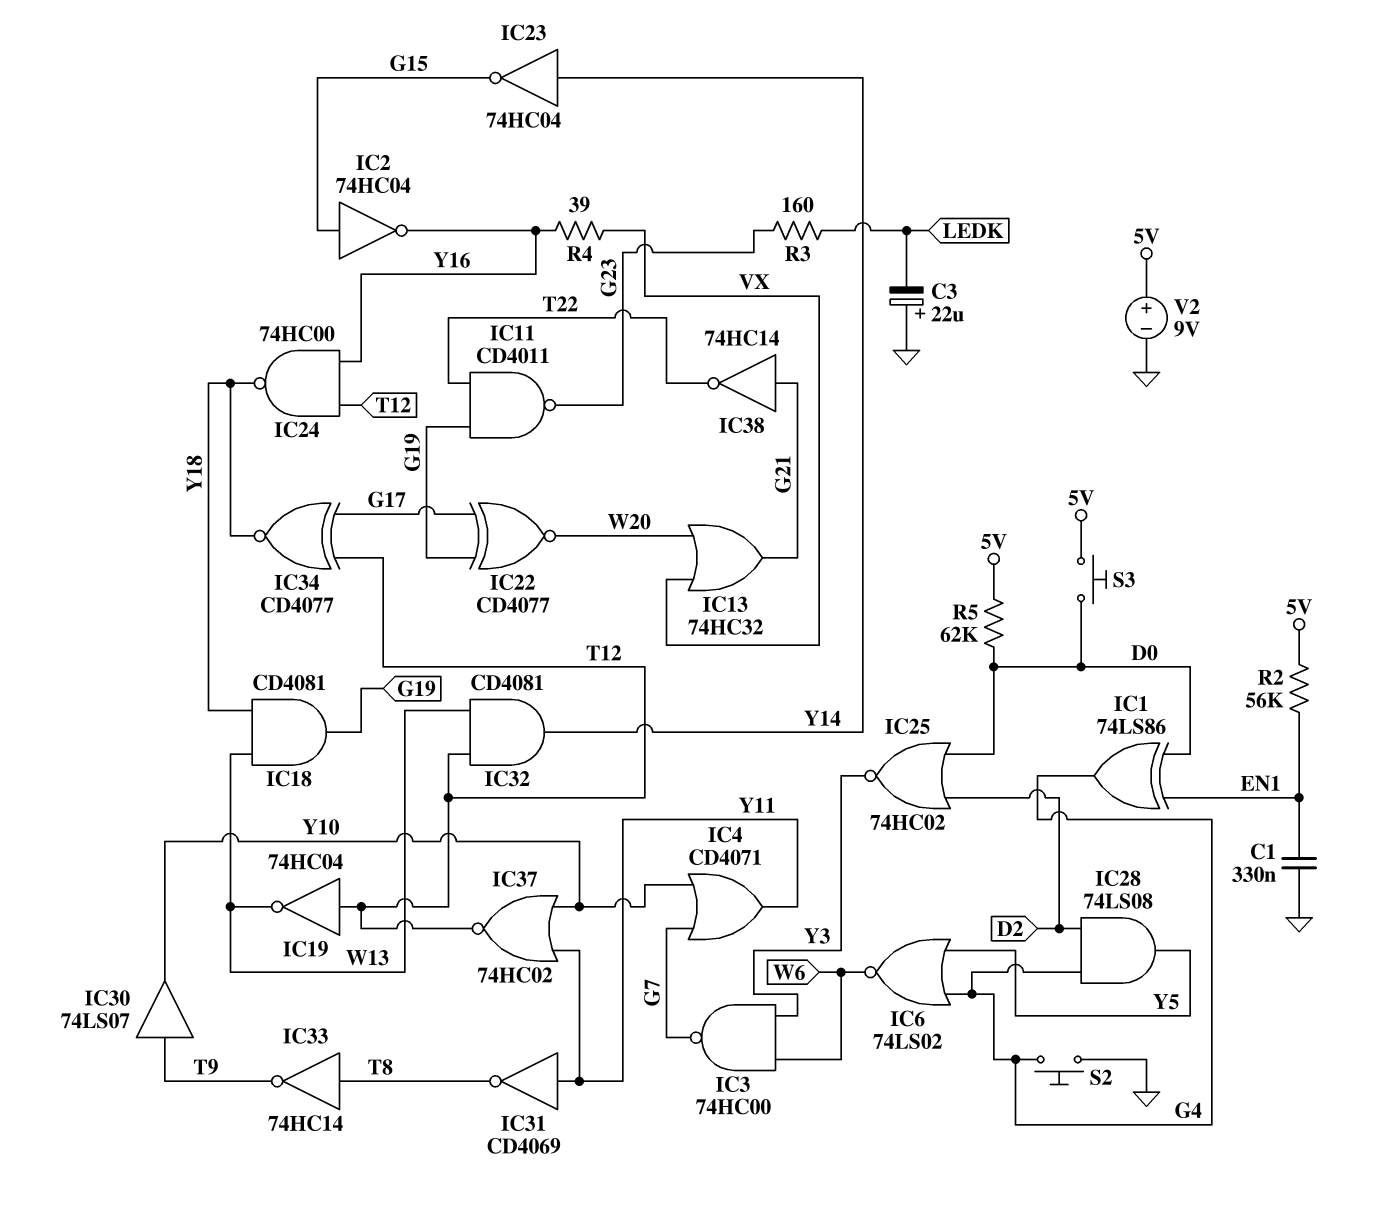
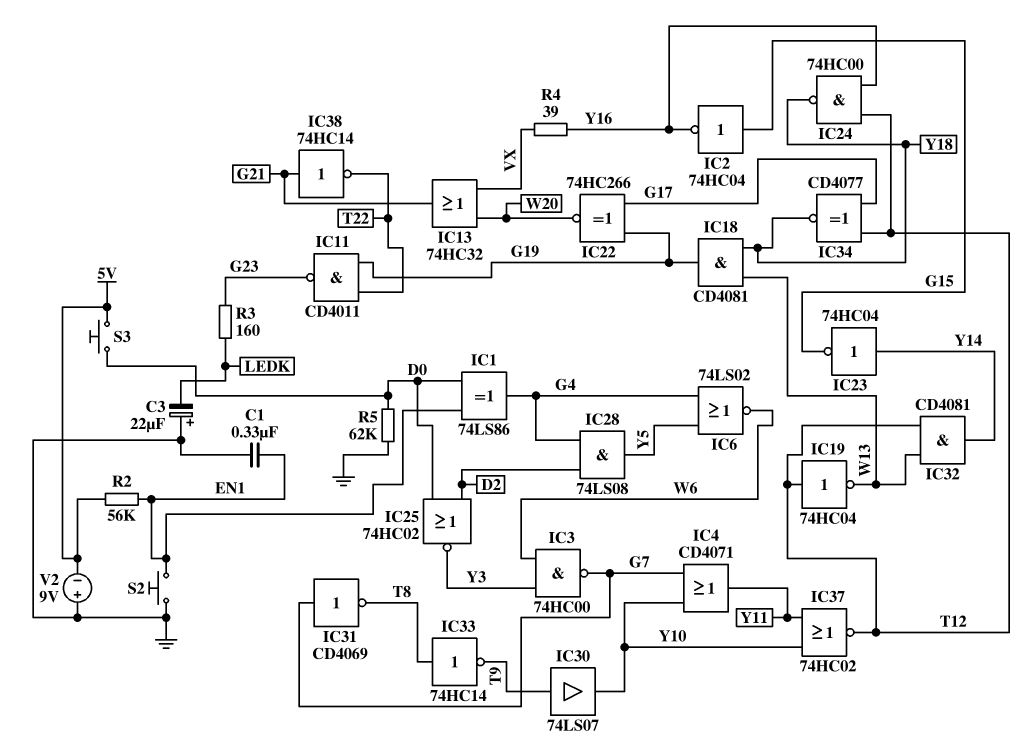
IC22: XNOR CD4077 (in G17, in G19, out W20) -> XNOR 74HC266 (in G17, in G19, out W20)
IC31: NOT CD4069 (in Y11, out T8) -> NOT CD4069 (in G7, out T8)
R5: 62k (5V, D0) -> 62k (D0, GND)
S2: button (G4, GND) -> button (EN1, GND)
V2: 9V (plus 5V, minus GND) -> 9V (plus GND, minus 5V)

